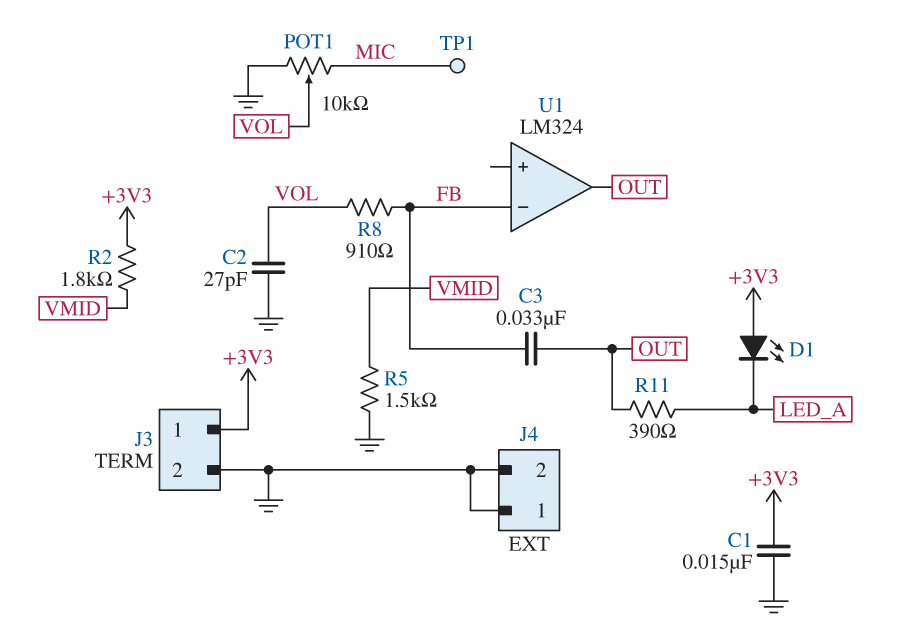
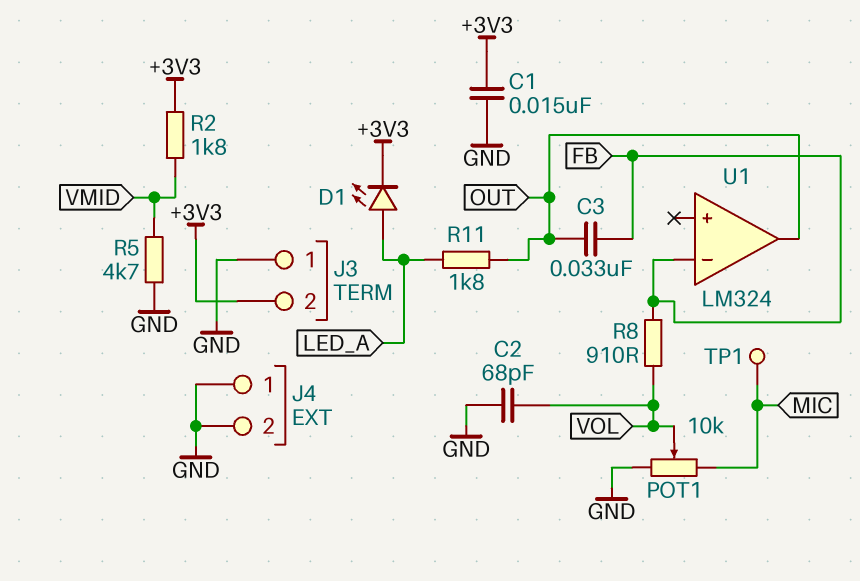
C2: 27pF (GND, VOL) -> 68pF (GND, VOL)
D1: LED (A +3V3, K LED_A) -> LED (A LED_A, K +3V3)
J3 pin 1: +3V3 -> GND
J3 pin 2: GND -> +3V3
R5: 1.5k (GND, VMID) -> 4.7k (GND, VMID)
R11: 390 (LED_A, OUT) -> 1.8k (LED_A, OUT)

